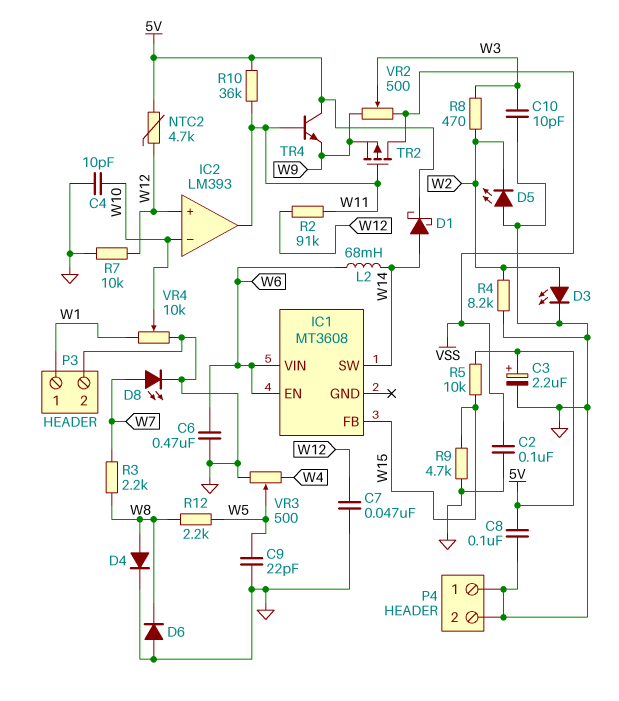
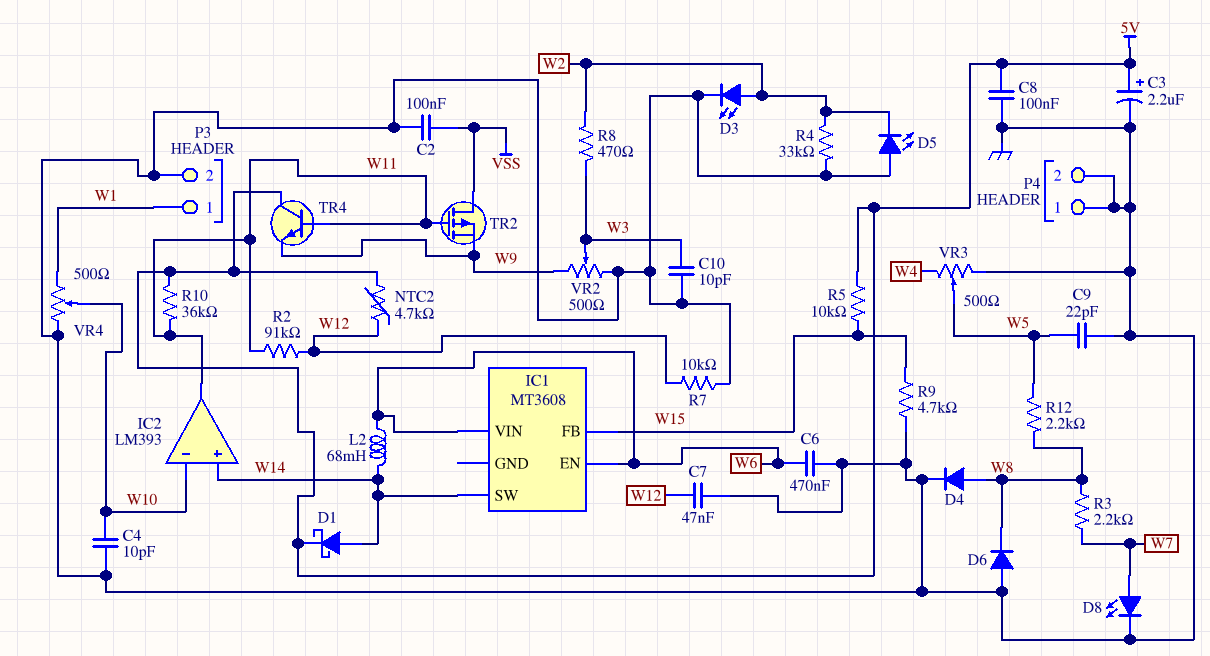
IC2 pin in+: W12 -> W14
R4: 8.2k (GND, W2) -> 33k (GND, W2)
VR2: 500 (VSS, W9, wiper W3) -> 500 (GND, W9, wiper W3)
VR4: 10k (GND, W1, wiper W10) -> 500 (GND, W1, wiper W10)

